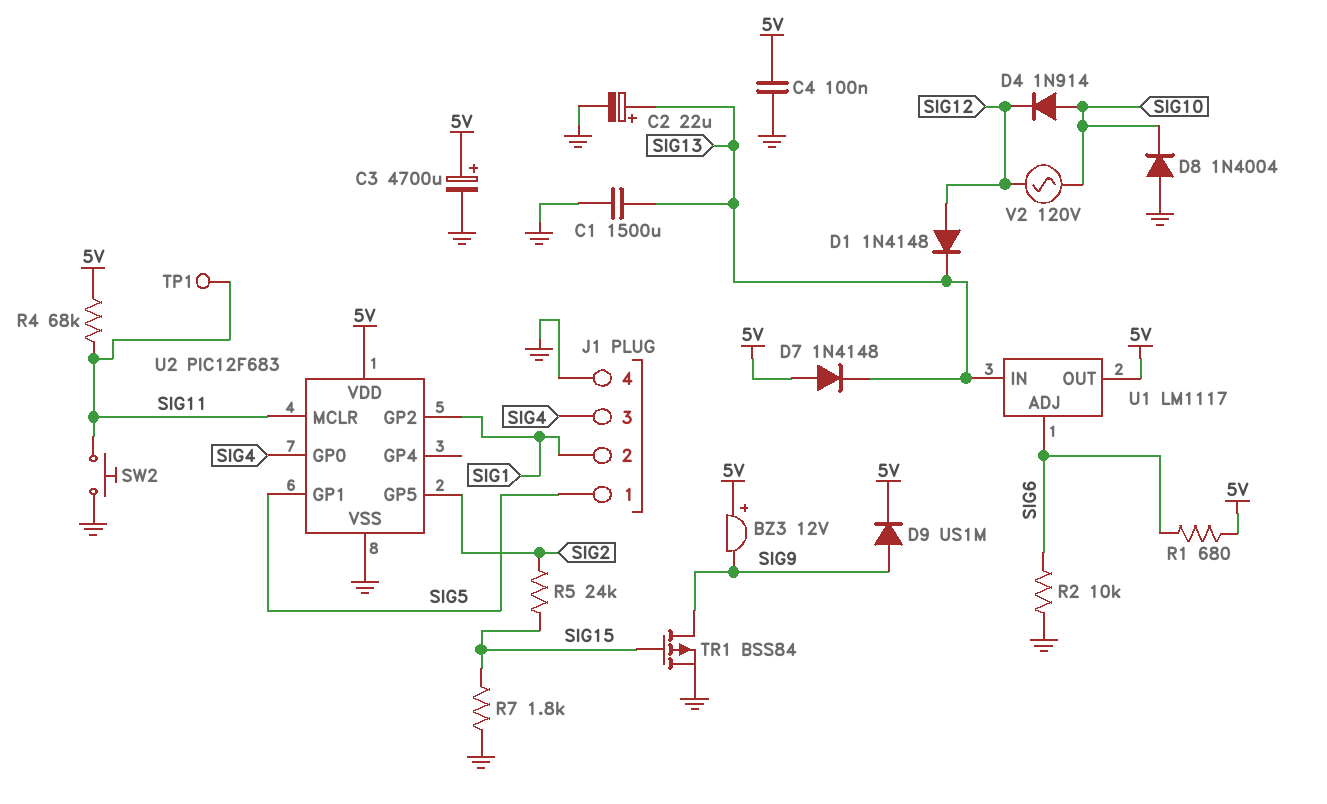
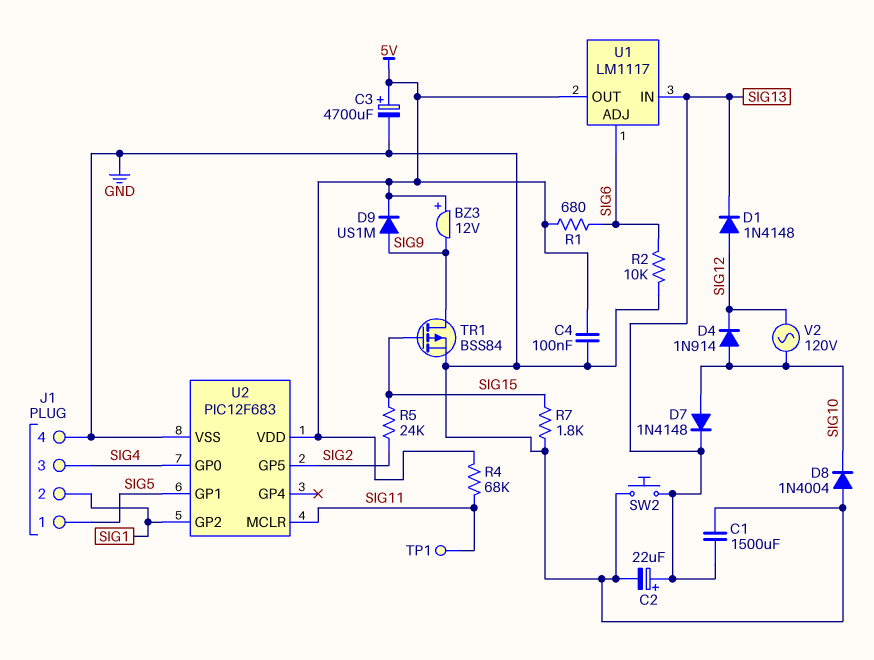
D7: diode 1N4148 (A 5V, K SIG13) -> diode 1N4148 (A SIG10, K SIG13)
SW2: button (GND, SIG11) -> button (GND, SIG13)

